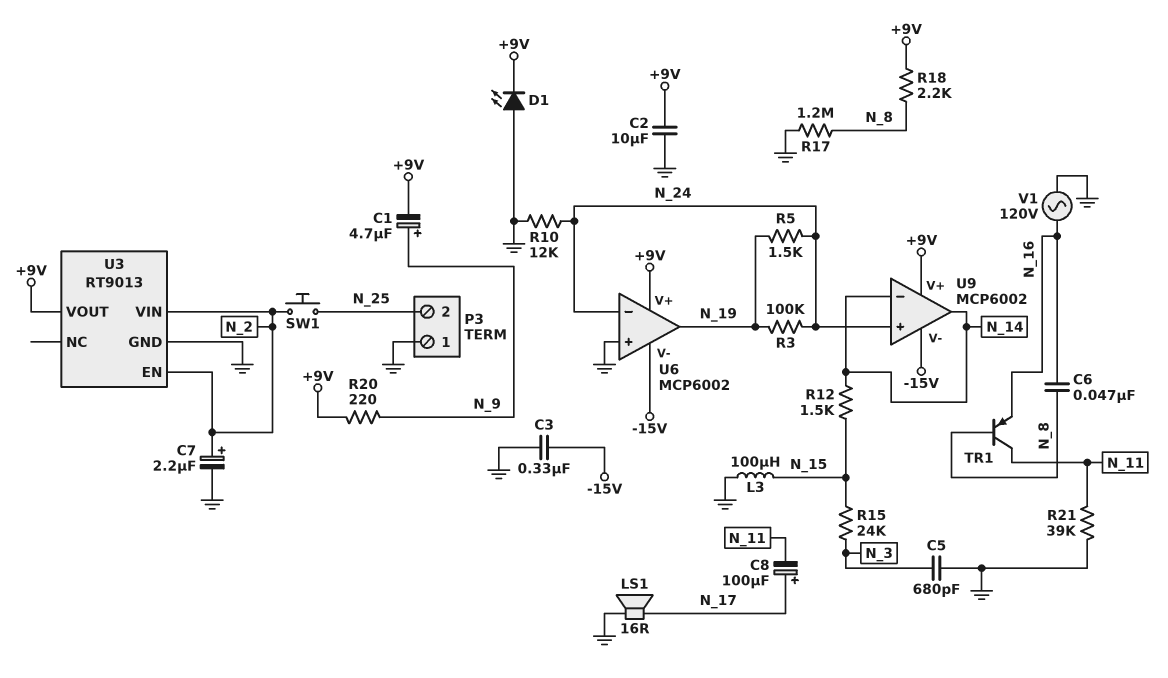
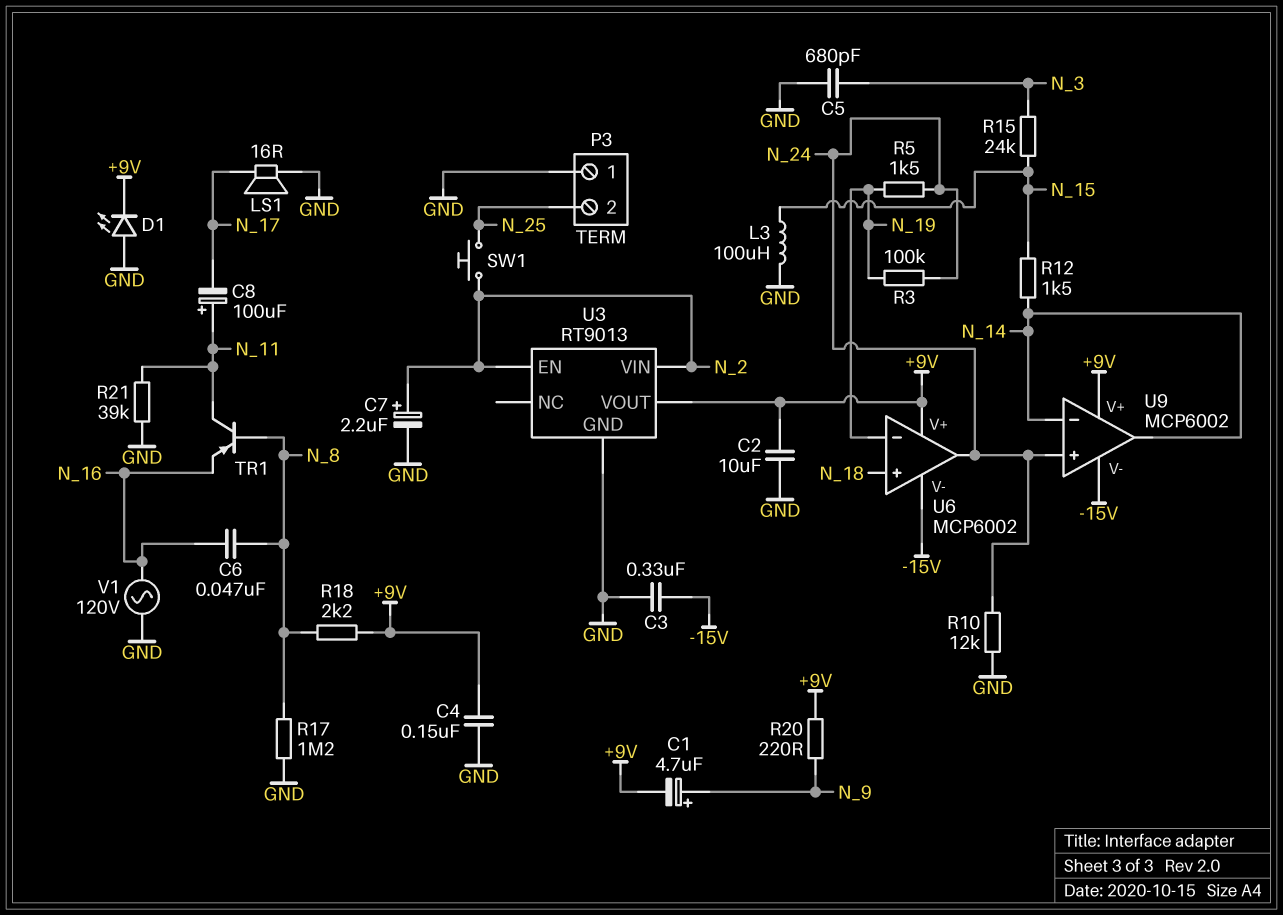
C4: none -> 150nF (+9V, GND)
C8: 100uF (plus N_17, minus N_11) -> 100uF (plus N_11, minus N_17)
U6 pin in+: GND -> N_18
U6 pin in-: N_24 -> N_19
U6 pin out: N_19 -> N_24

